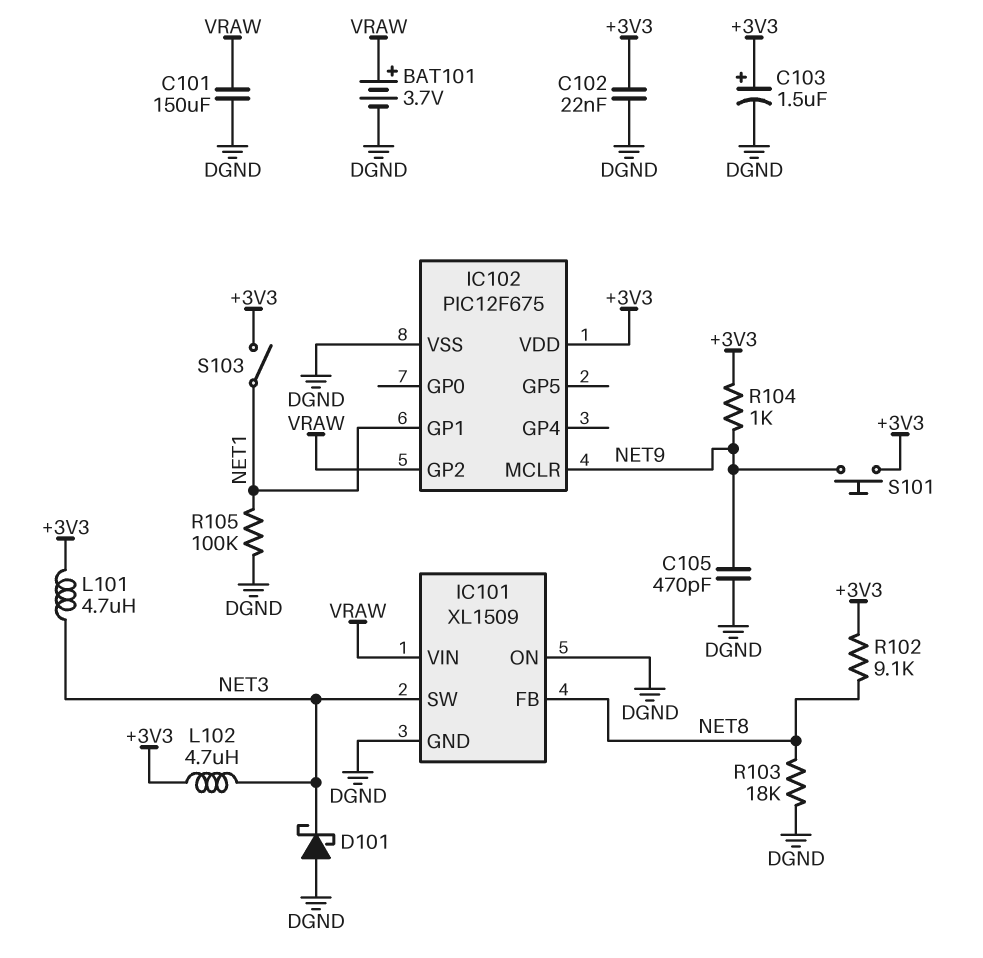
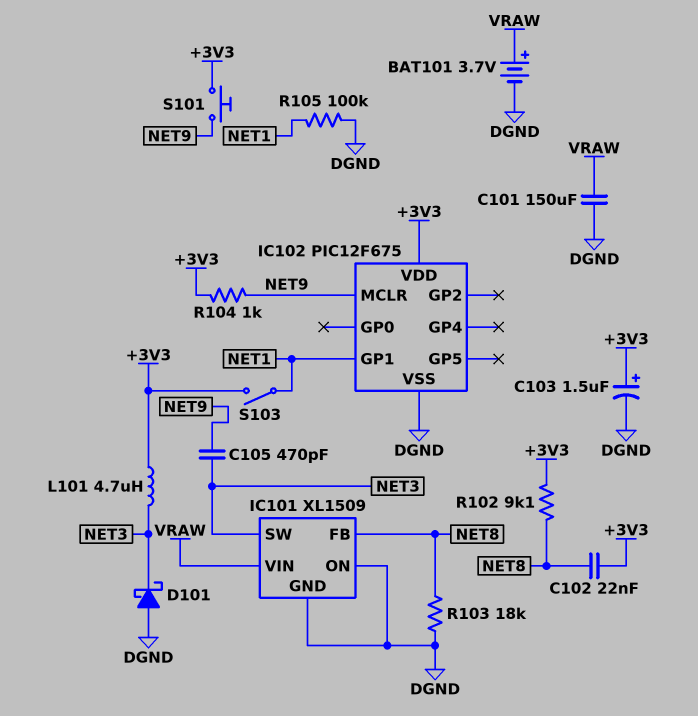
C102: 22nF (+3V3, DGND) -> 22nF (+3V3, NET8)
C105: 470pF (DGND, NET9) -> 470pF (NET3, NET9)
IC102 pin GP2: VRAW -> none
L102: 4.7uH (+3V3, NET3) -> none

